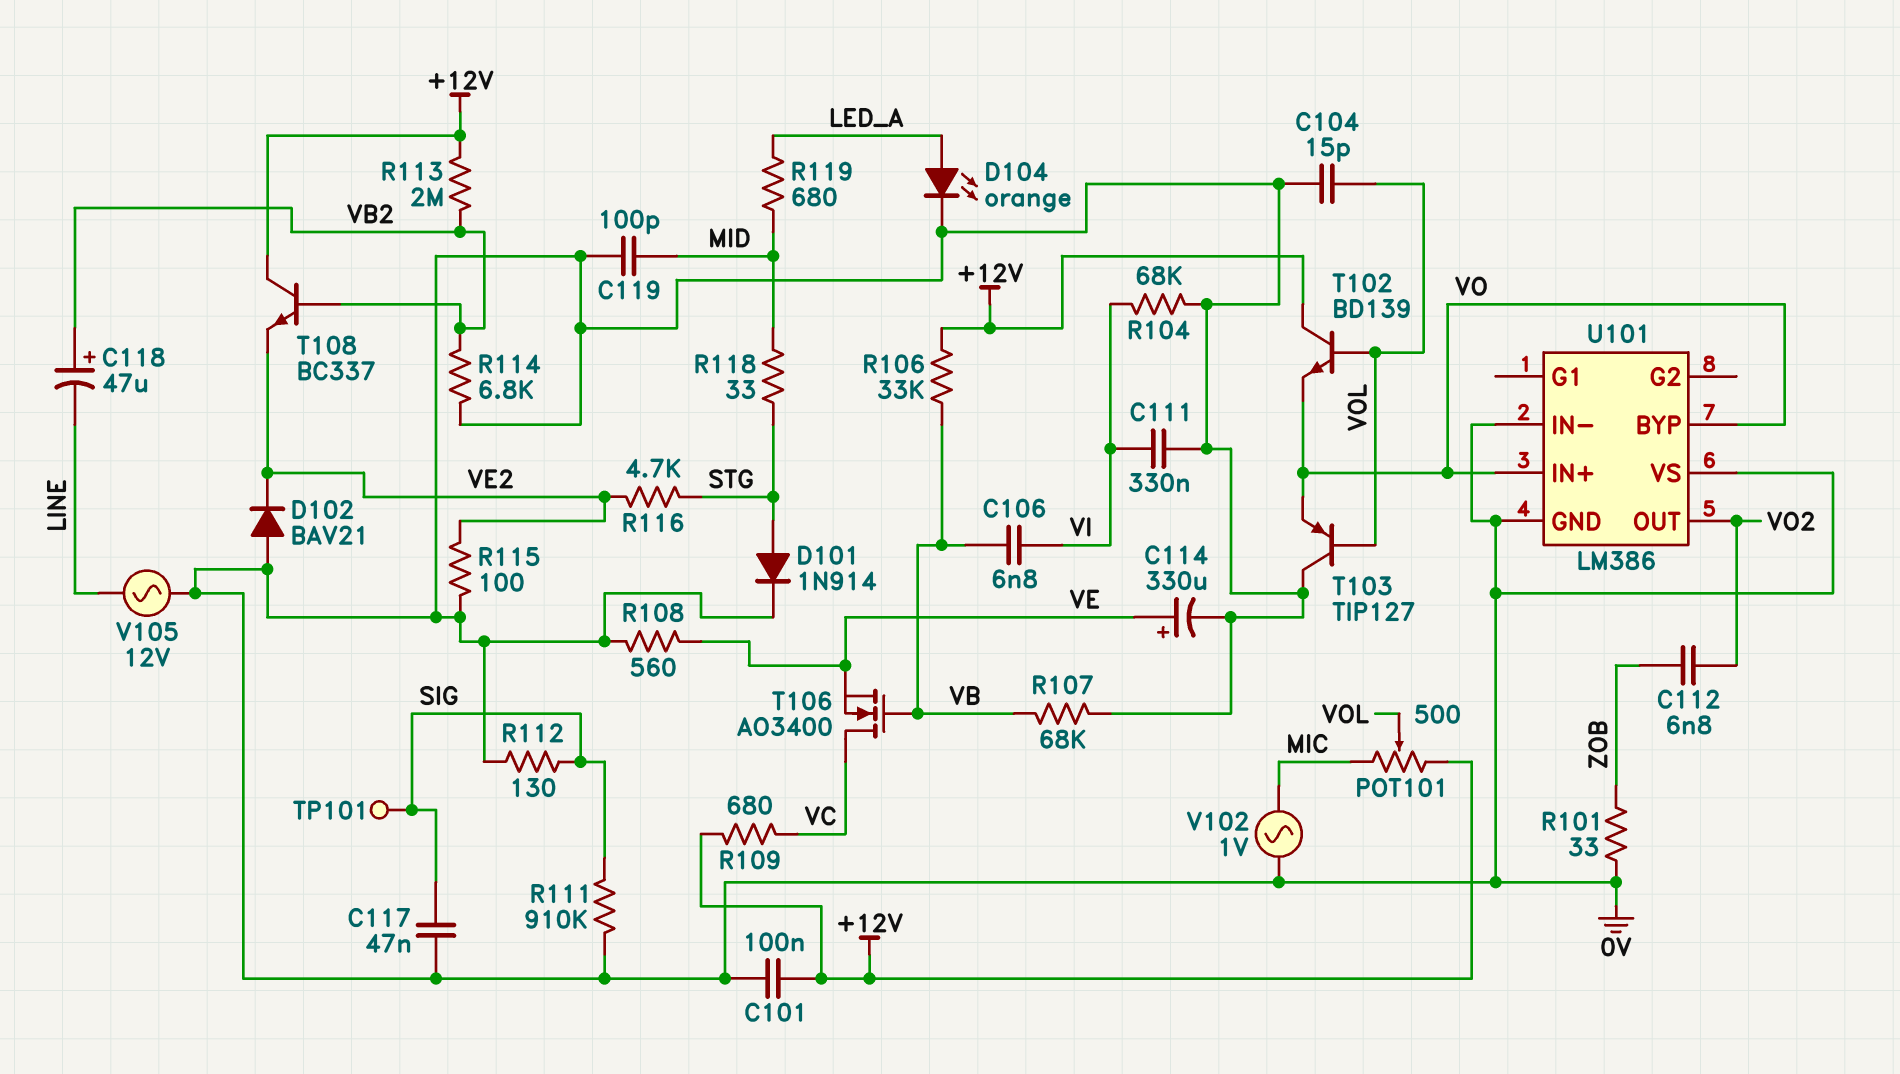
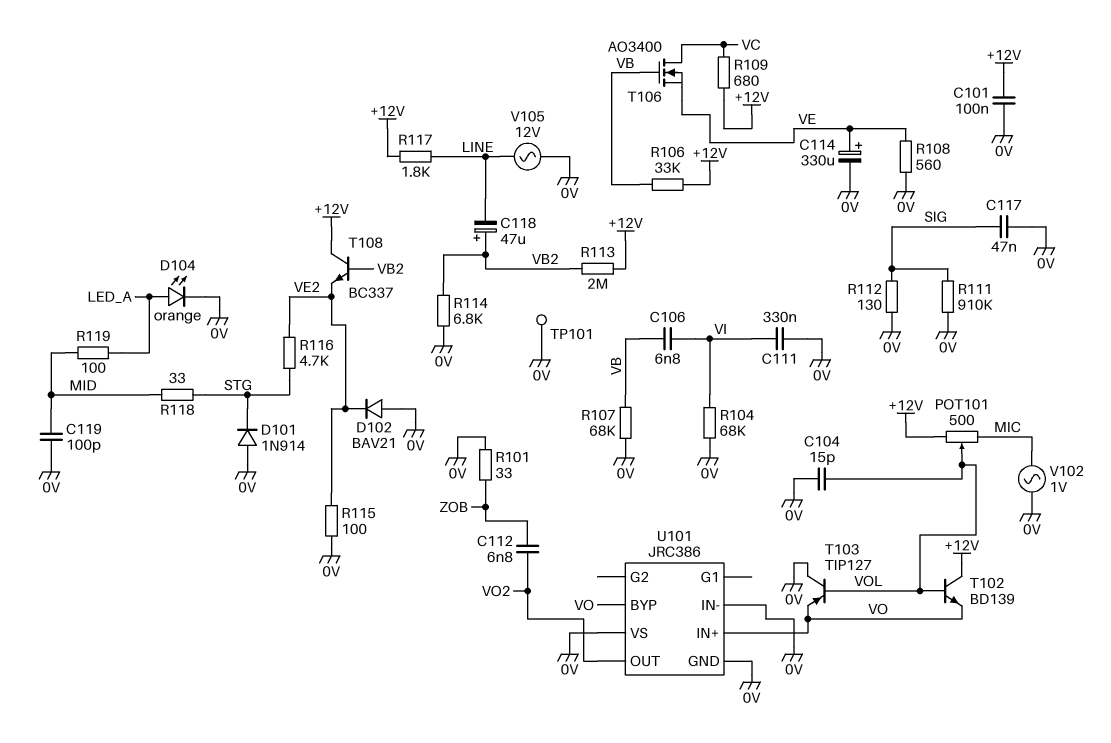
D101: diode 1N914 (A STG, K 0V) -> diode 1N914 (A 0V, K STG)
R117: none -> 1.8k (+12V, LINE)
R119: 680 (LED_A, MID) -> 100 (LED_A, MID)
TP101: test point (SIG) -> test point (0V)
U101: LM386 -> JRC386

